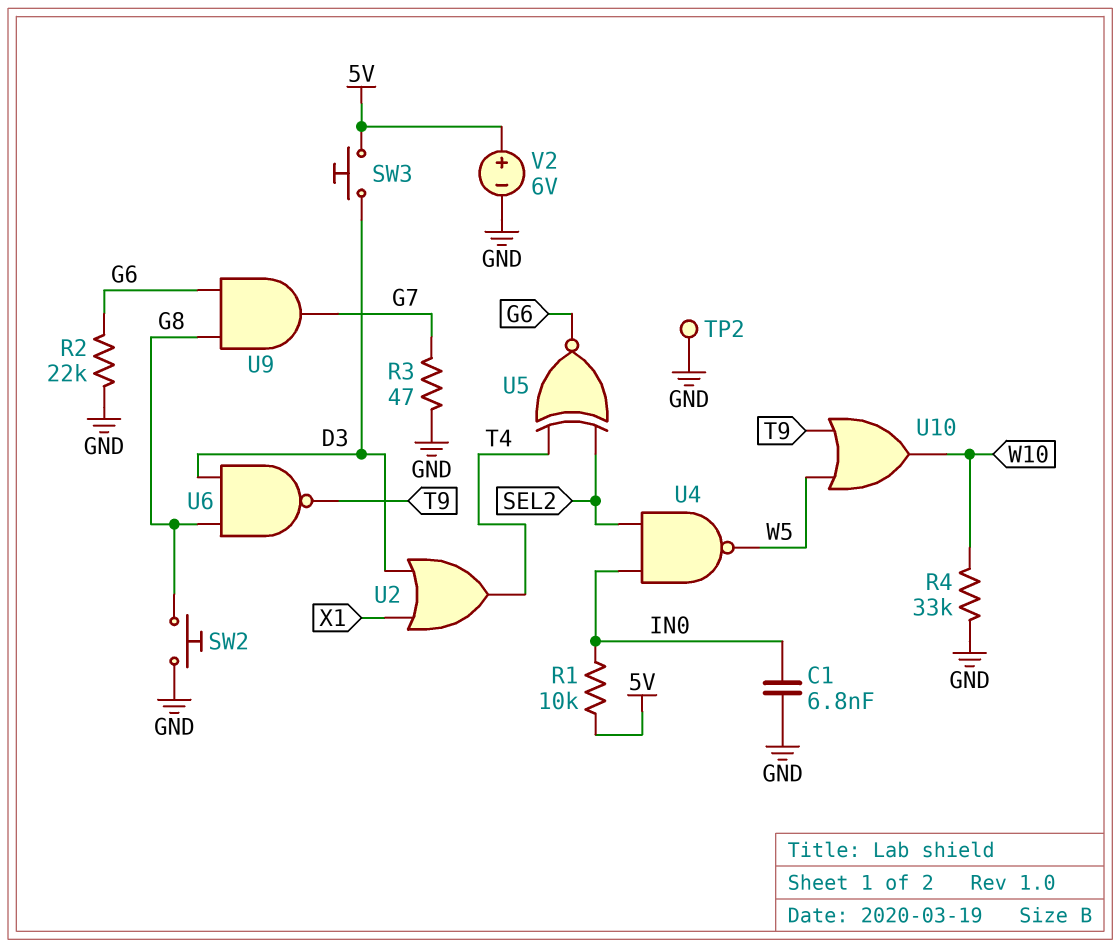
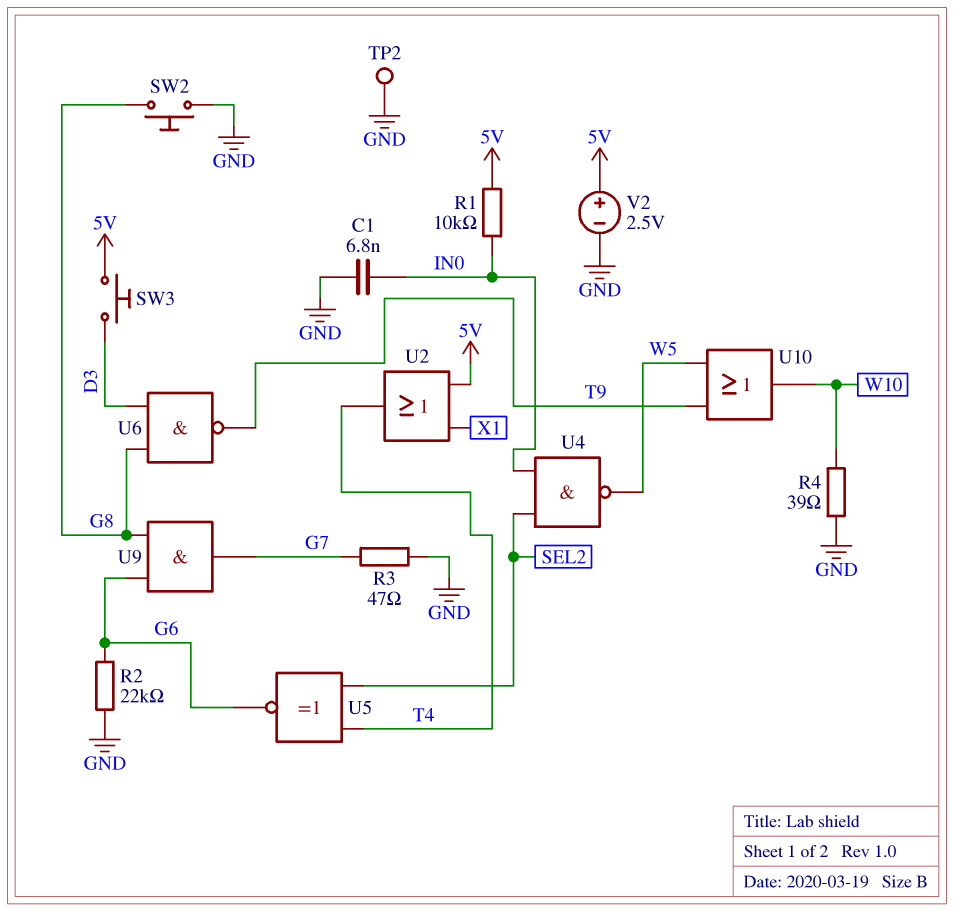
R4: 33k (GND, W10) -> 39 (GND, W10)
U2: OR (in D3, in X1, out T4) -> OR (in 5V, in X1, out T4)
V2: 6V (plus 5V, minus GND) -> 2.5V (plus 5V, minus GND)

